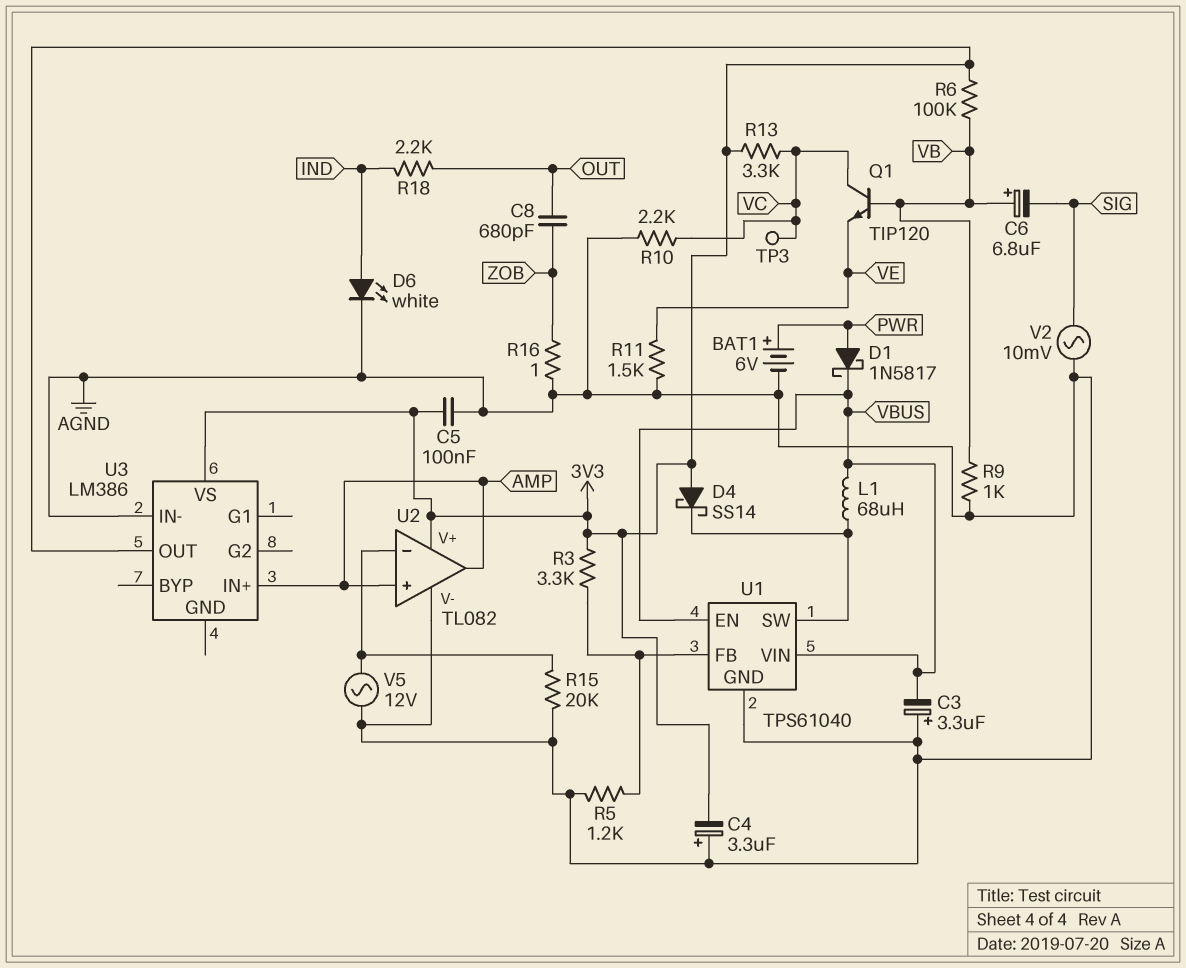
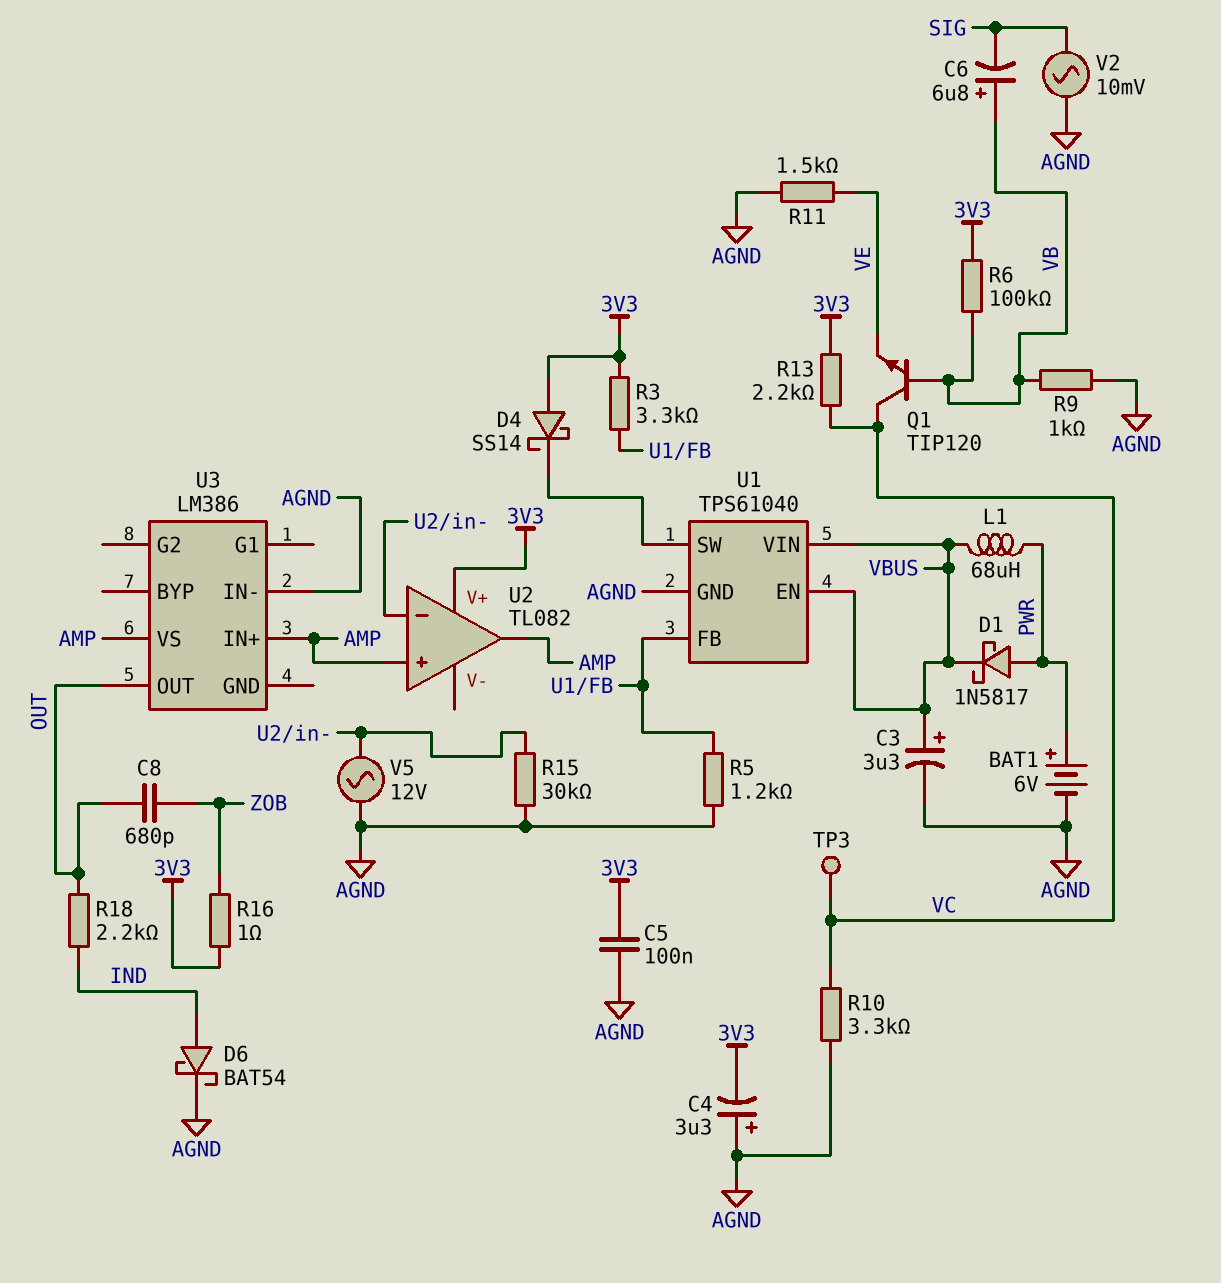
C3: 3.3uF (plus AGND, minus VBUS) -> 3.3uF (plus VBUS, minus AGND)
D6: LED white (A IND, K AGND) -> schottky BAT54 (A IND, K AGND)
L1: 68uH (U1/SW, VBUS) -> 68uH (PWR, VBUS)
R10: 2.2k (AGND, VC) -> 3.3k (AGND, VC)
R13: 3.3k (3V3, VC) -> 2.2k (3V3, VC)
R15: 20k (AGND, U2/in-) -> 30k (AGND, U2/in-)
R16: 1 (AGND, ZOB) -> 1 (3V3, ZOB)
U2 pin V-: AGND -> none
U3 pin OUT: 3V3 -> OUT
U3 pin VS: 3V3 -> AMP

